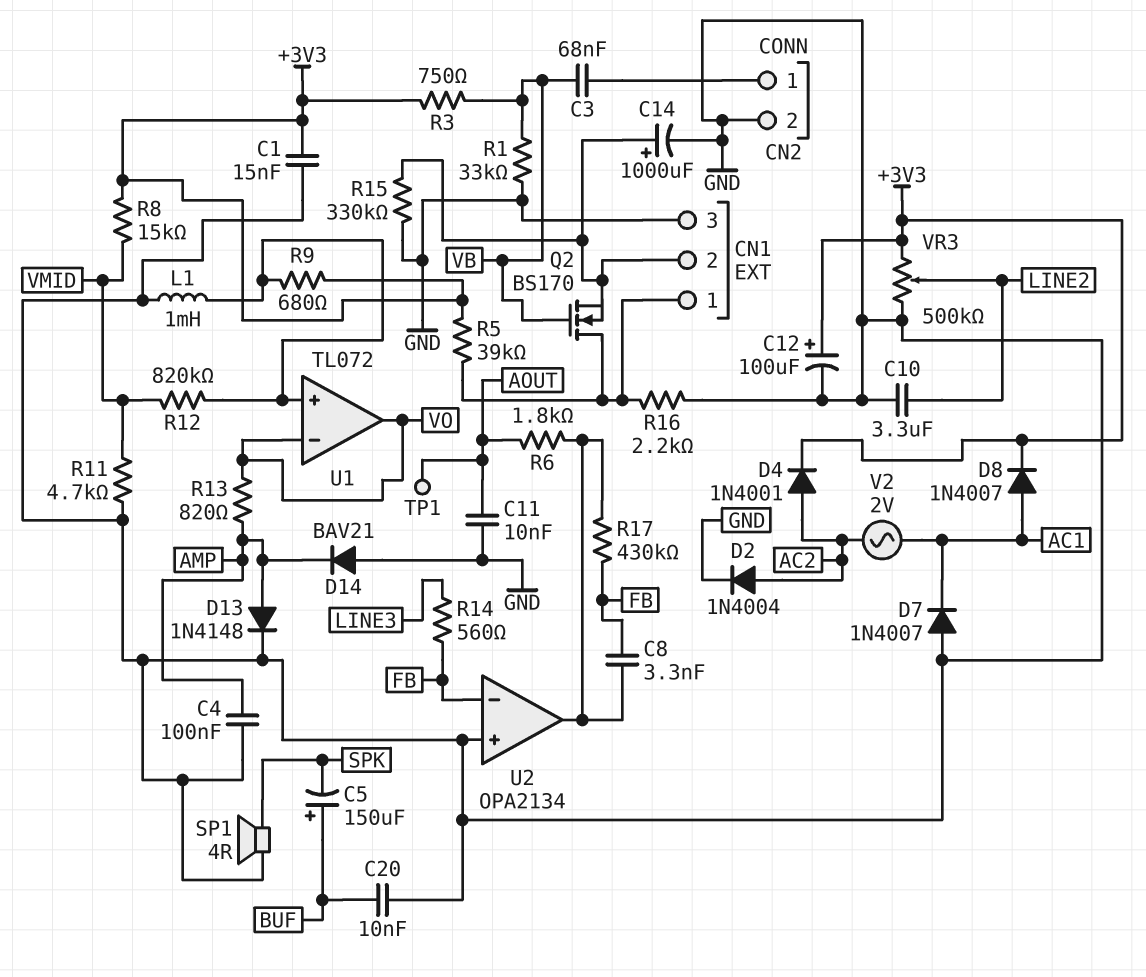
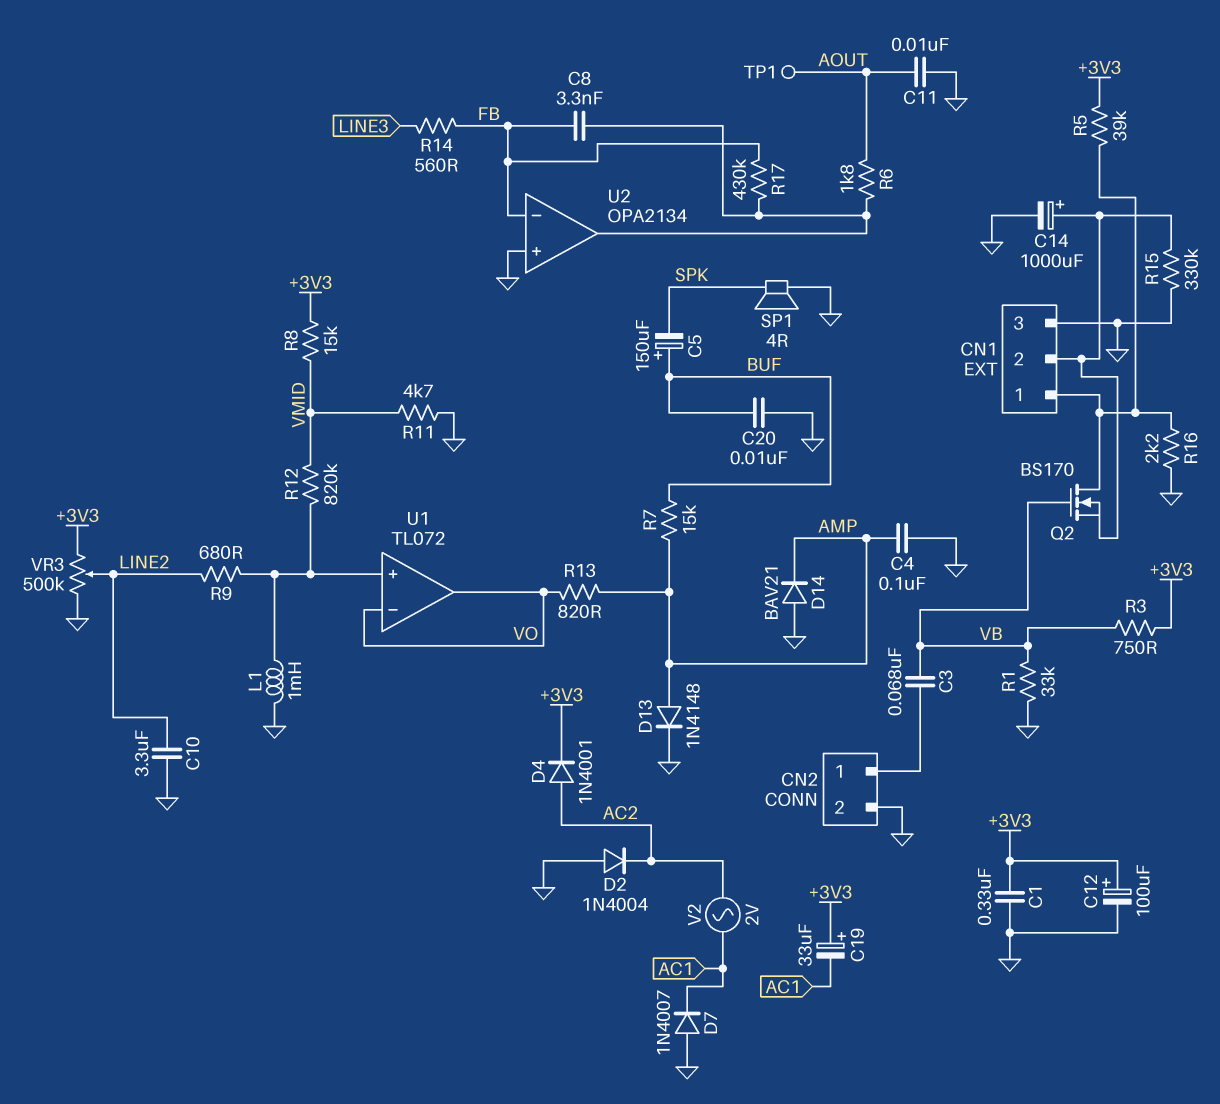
C1: 15nF (+3V3, GND) -> 330nF (+3V3, GND)
C19: none -> 33uF (plus +3V3, minus AC1)
D2: diode 1N4004 (A AC2, K GND) -> diode 1N4004 (A GND, K AC2)
D8: diode 1N4007 (A AC1, K +3V3) -> none
R7: none -> 15k (AMP, BUF)
R9: 680 (+3V3, U1/in+) -> 680 (LINE2, U1/in+)

